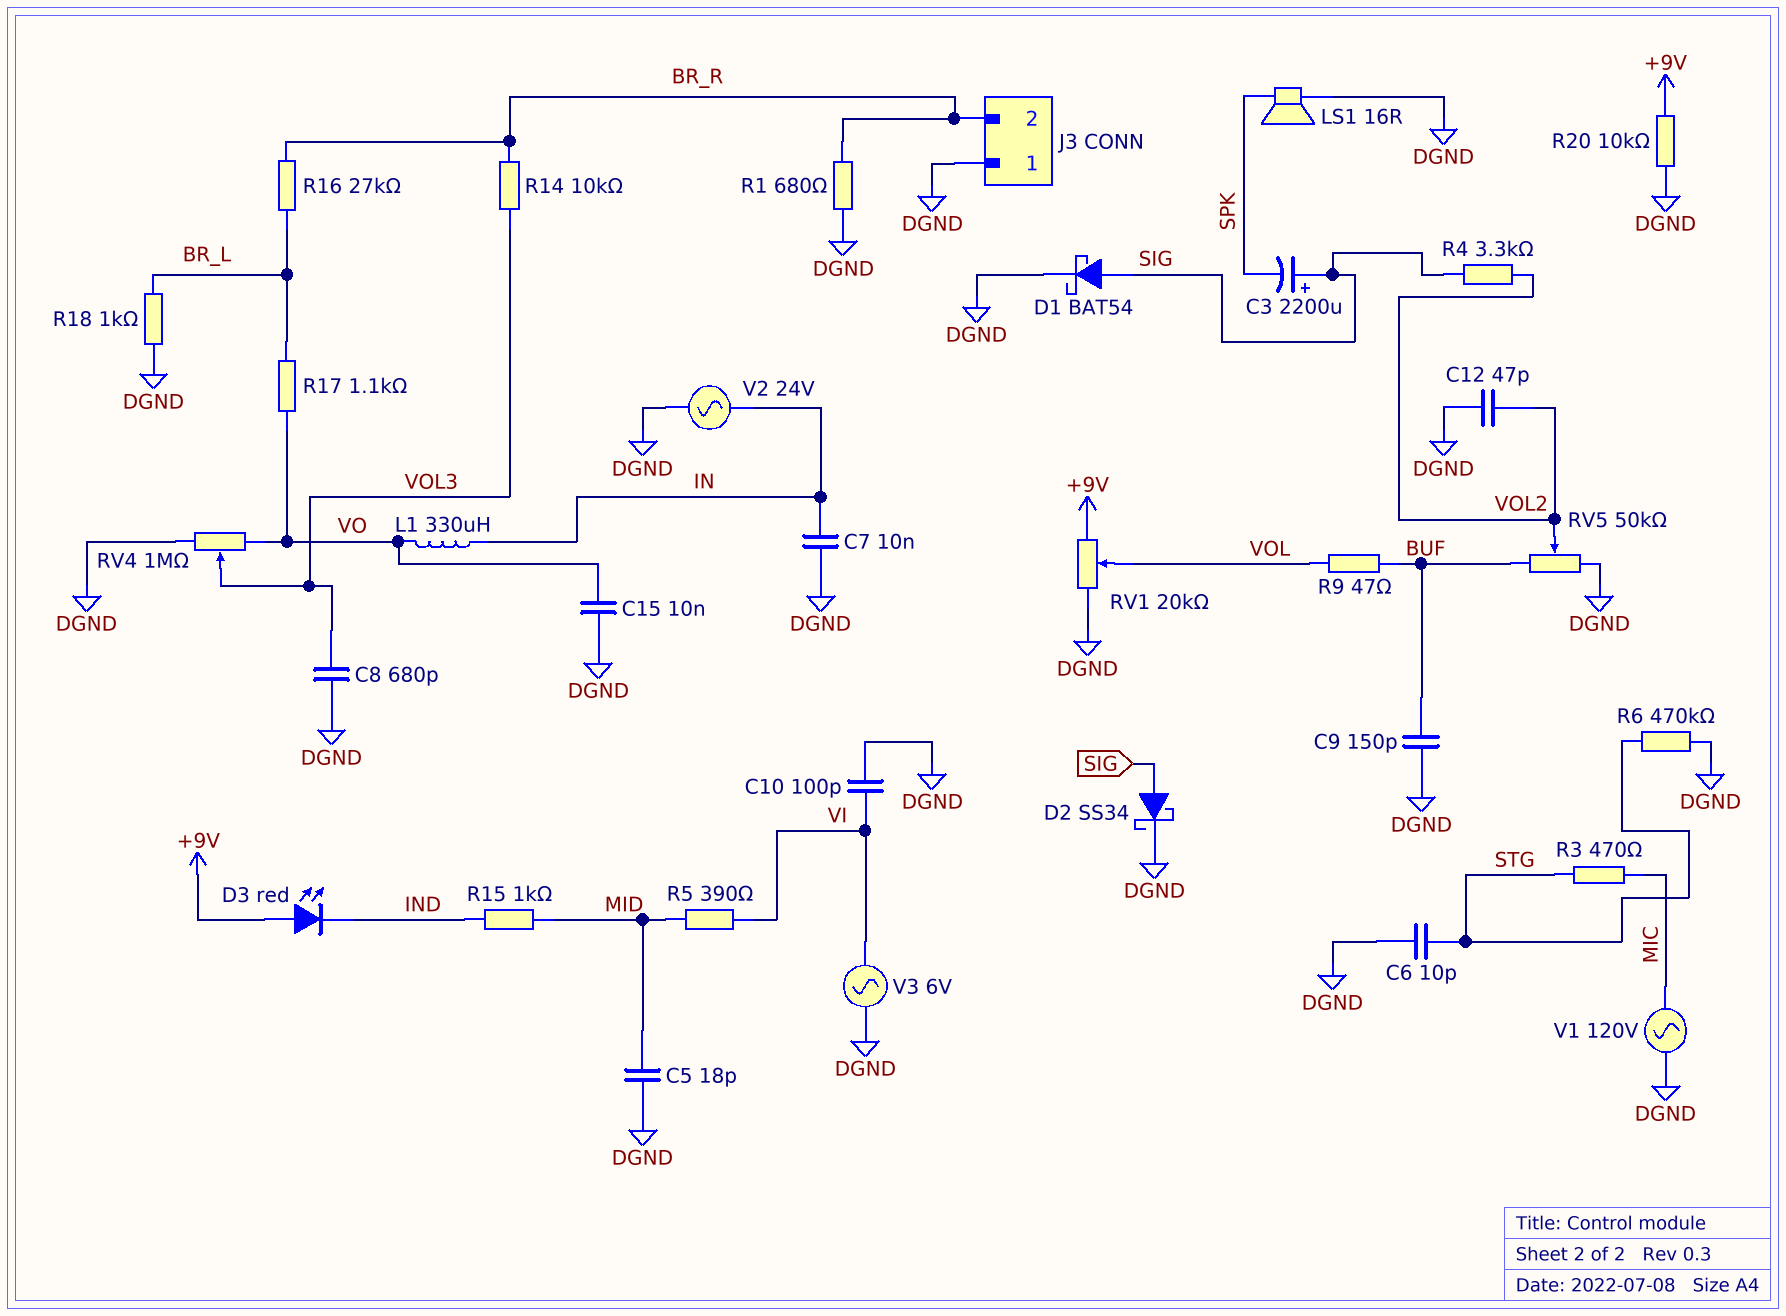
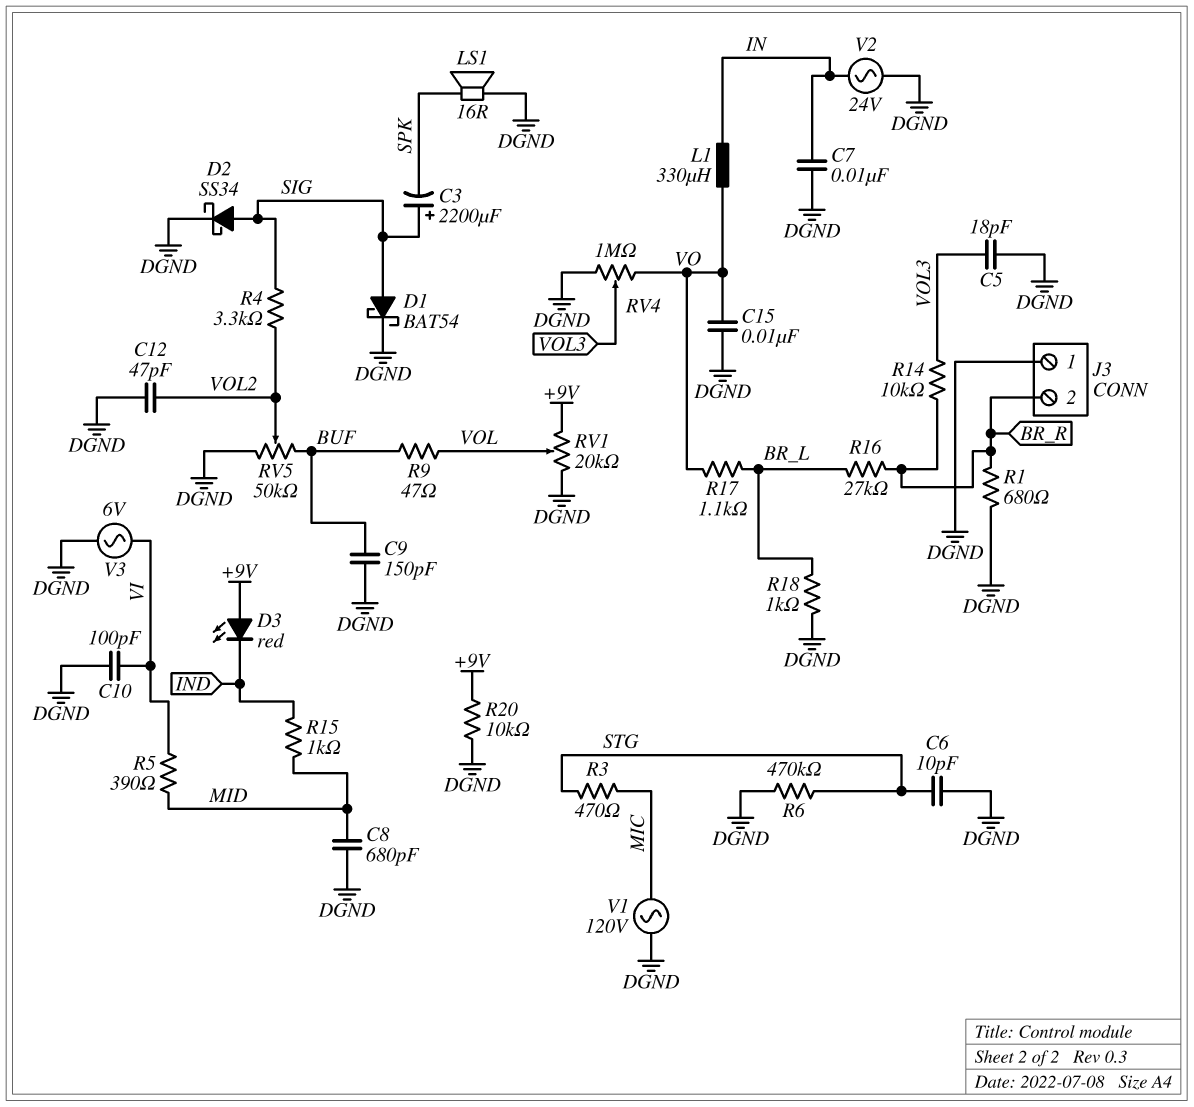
C5: 18pF (DGND, MID) -> 18pF (DGND, VOL3)
C8: 680pF (DGND, VOL3) -> 680pF (DGND, MID)

